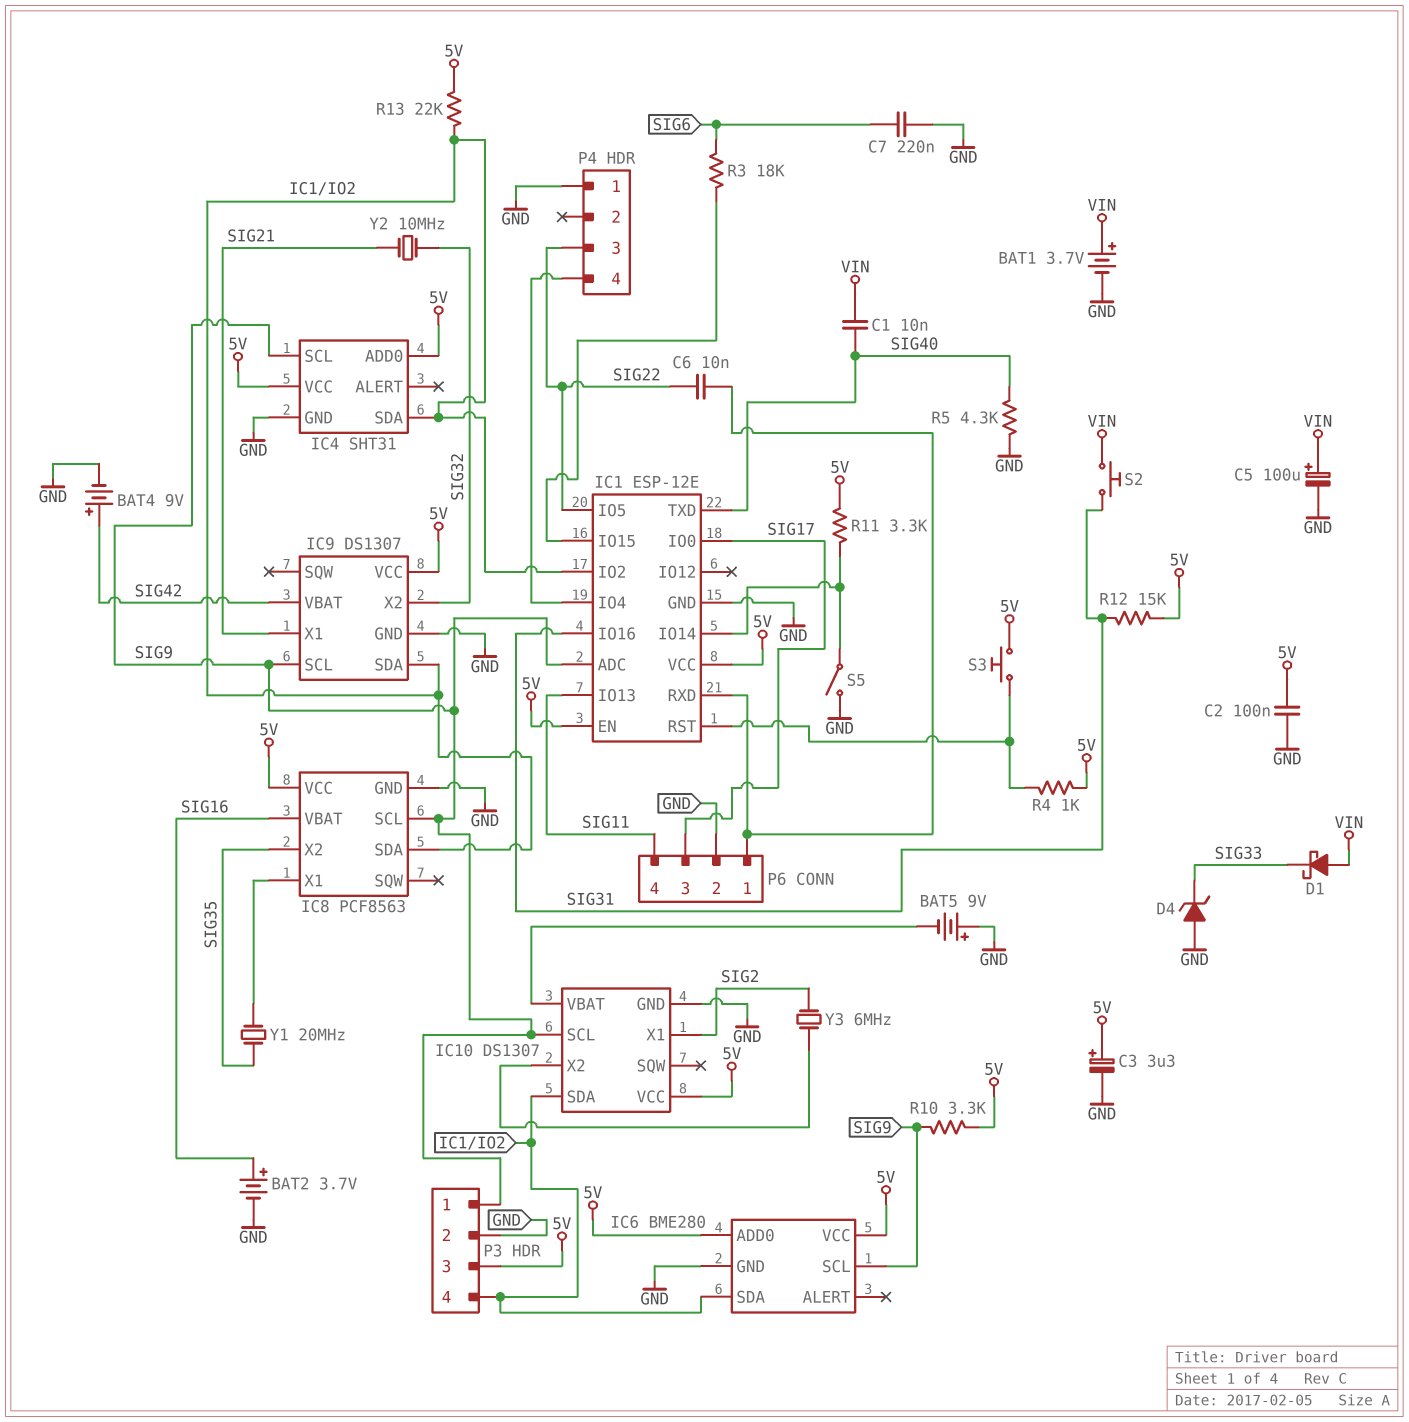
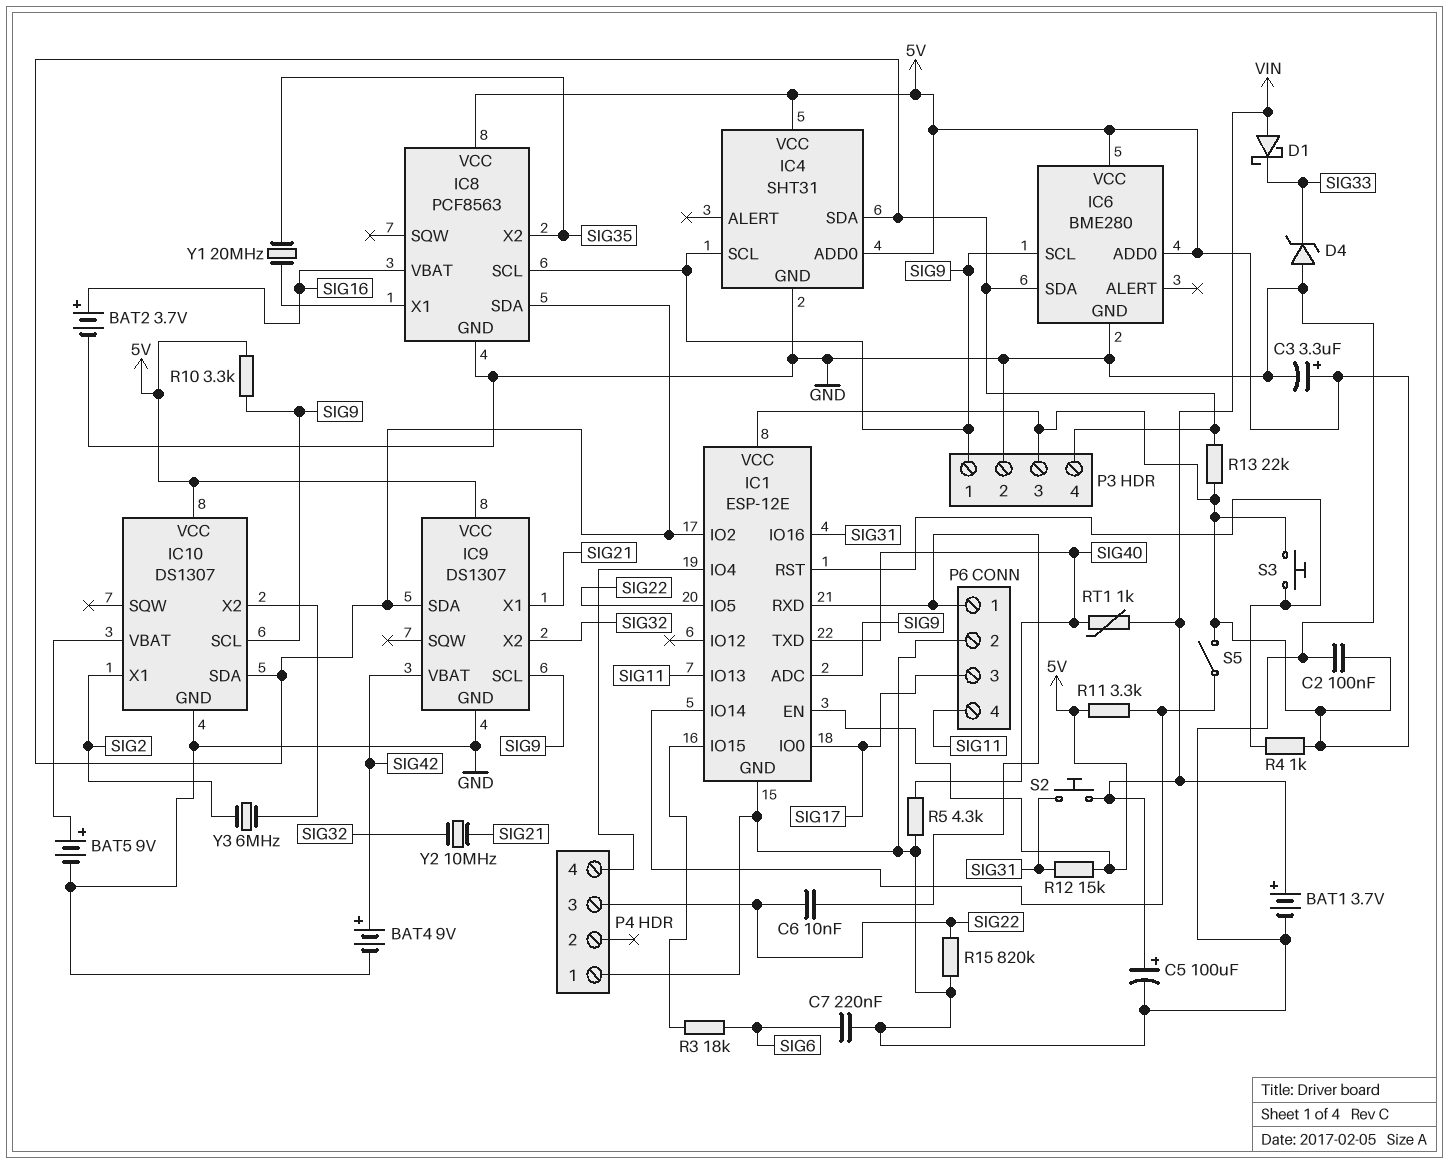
BAT5: 9V (plus GND, minus IC10/VBAT) -> 9V (plus IC10/VBAT, minus GND)
C1: 10nF (SIG40, VIN) -> none
R15: none -> 820k (GND, SIG22)
RT1: none -> 1k (SIG40, VIN)
S5: switch (GND, IC1/IO14) -> switch (5V, IC1/IO14)

